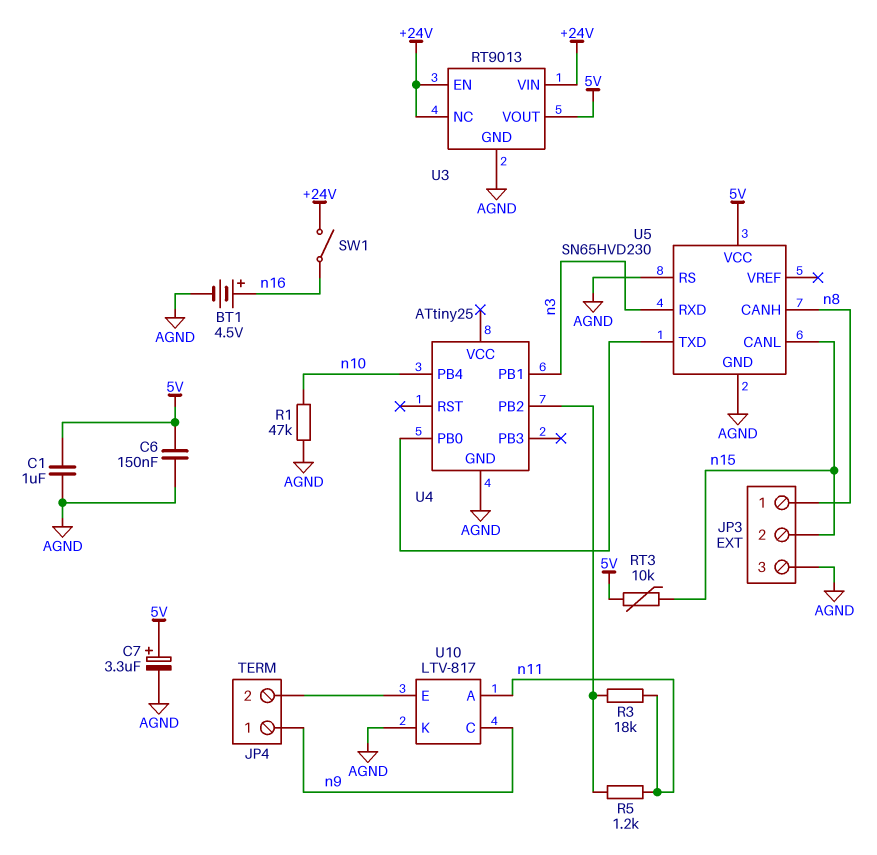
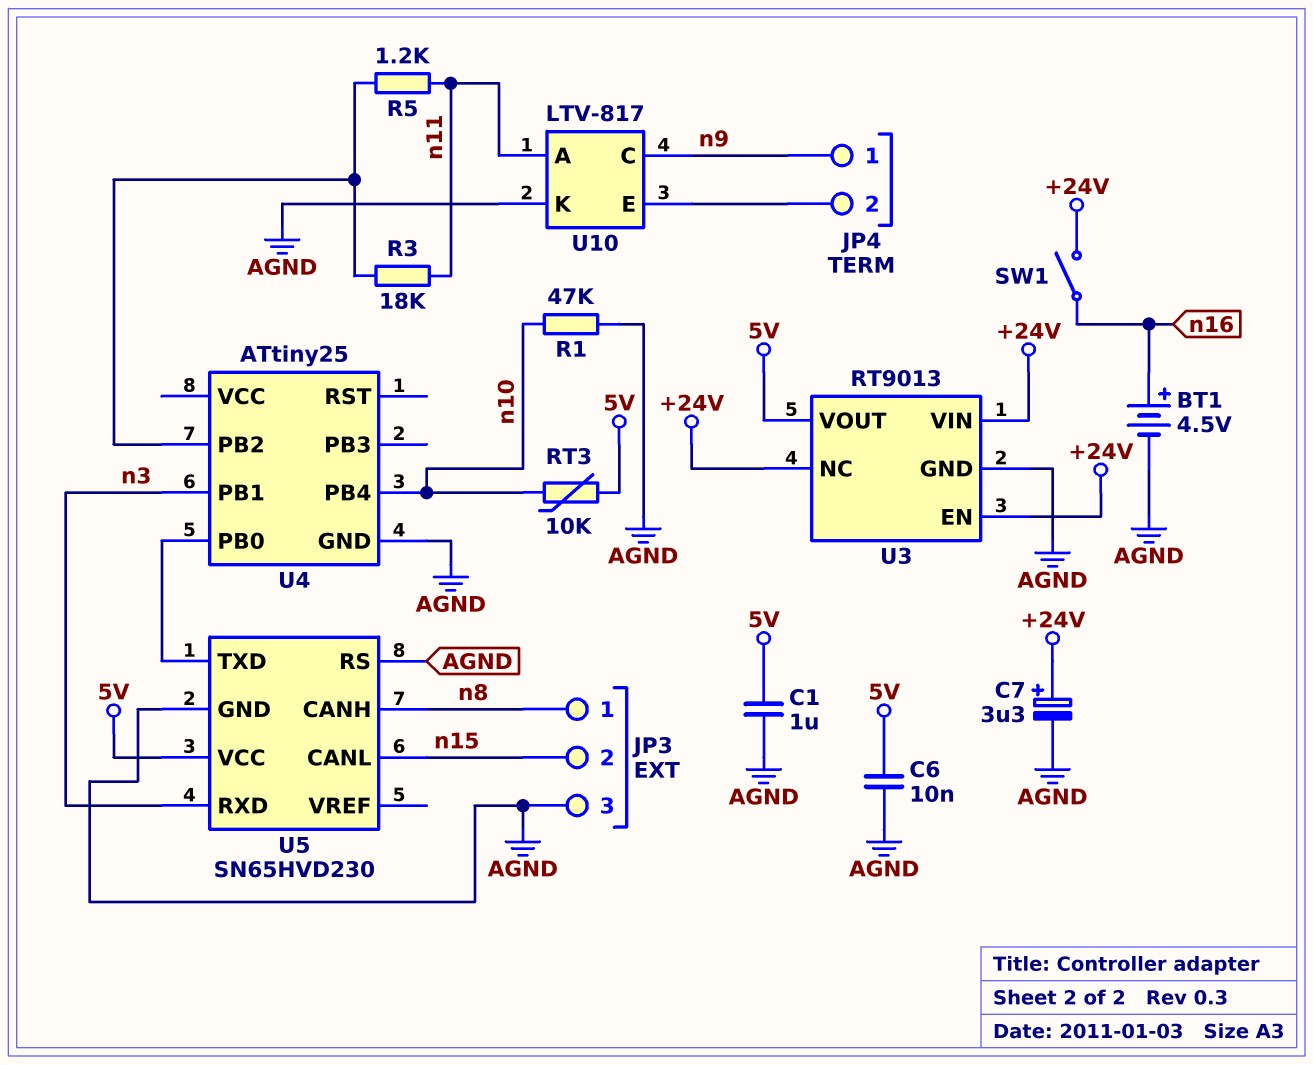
C6: 150nF (5V, AGND) -> 10nF (5V, AGND)
C7: 3.3uF (plus 5V, minus AGND) -> 3.3uF (plus +24V, minus AGND)
RT3: 10k (5V, n15) -> 10k (5V, n10)

